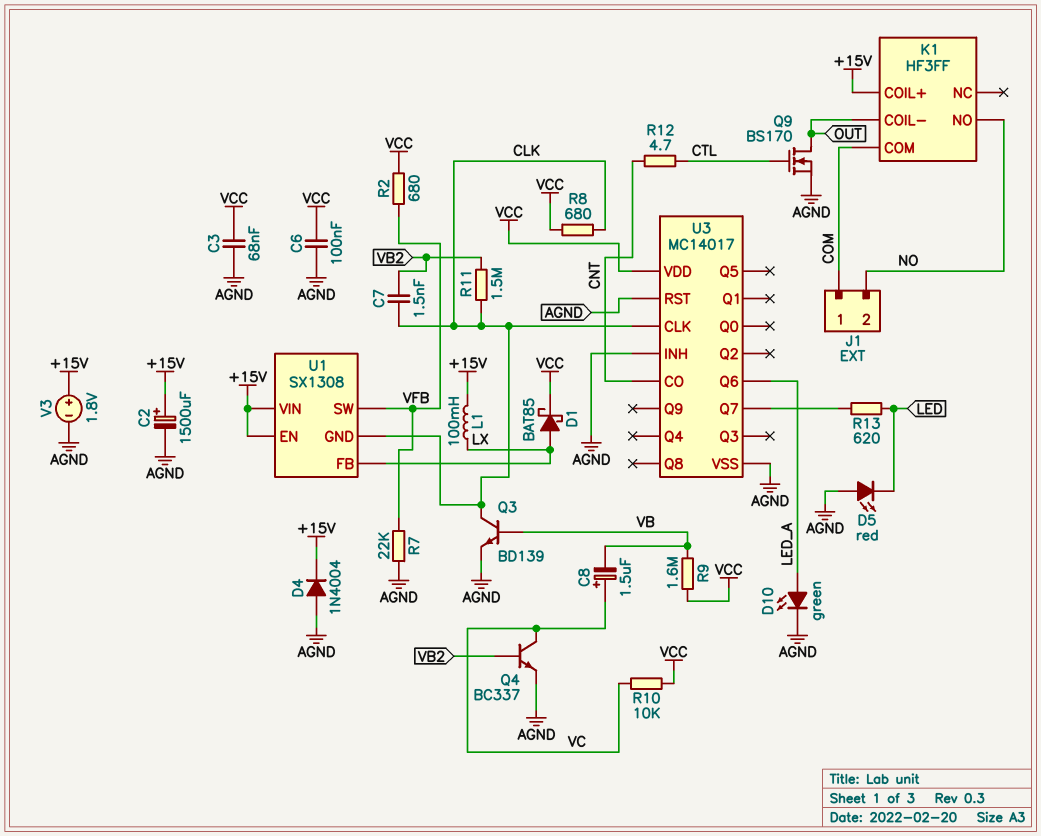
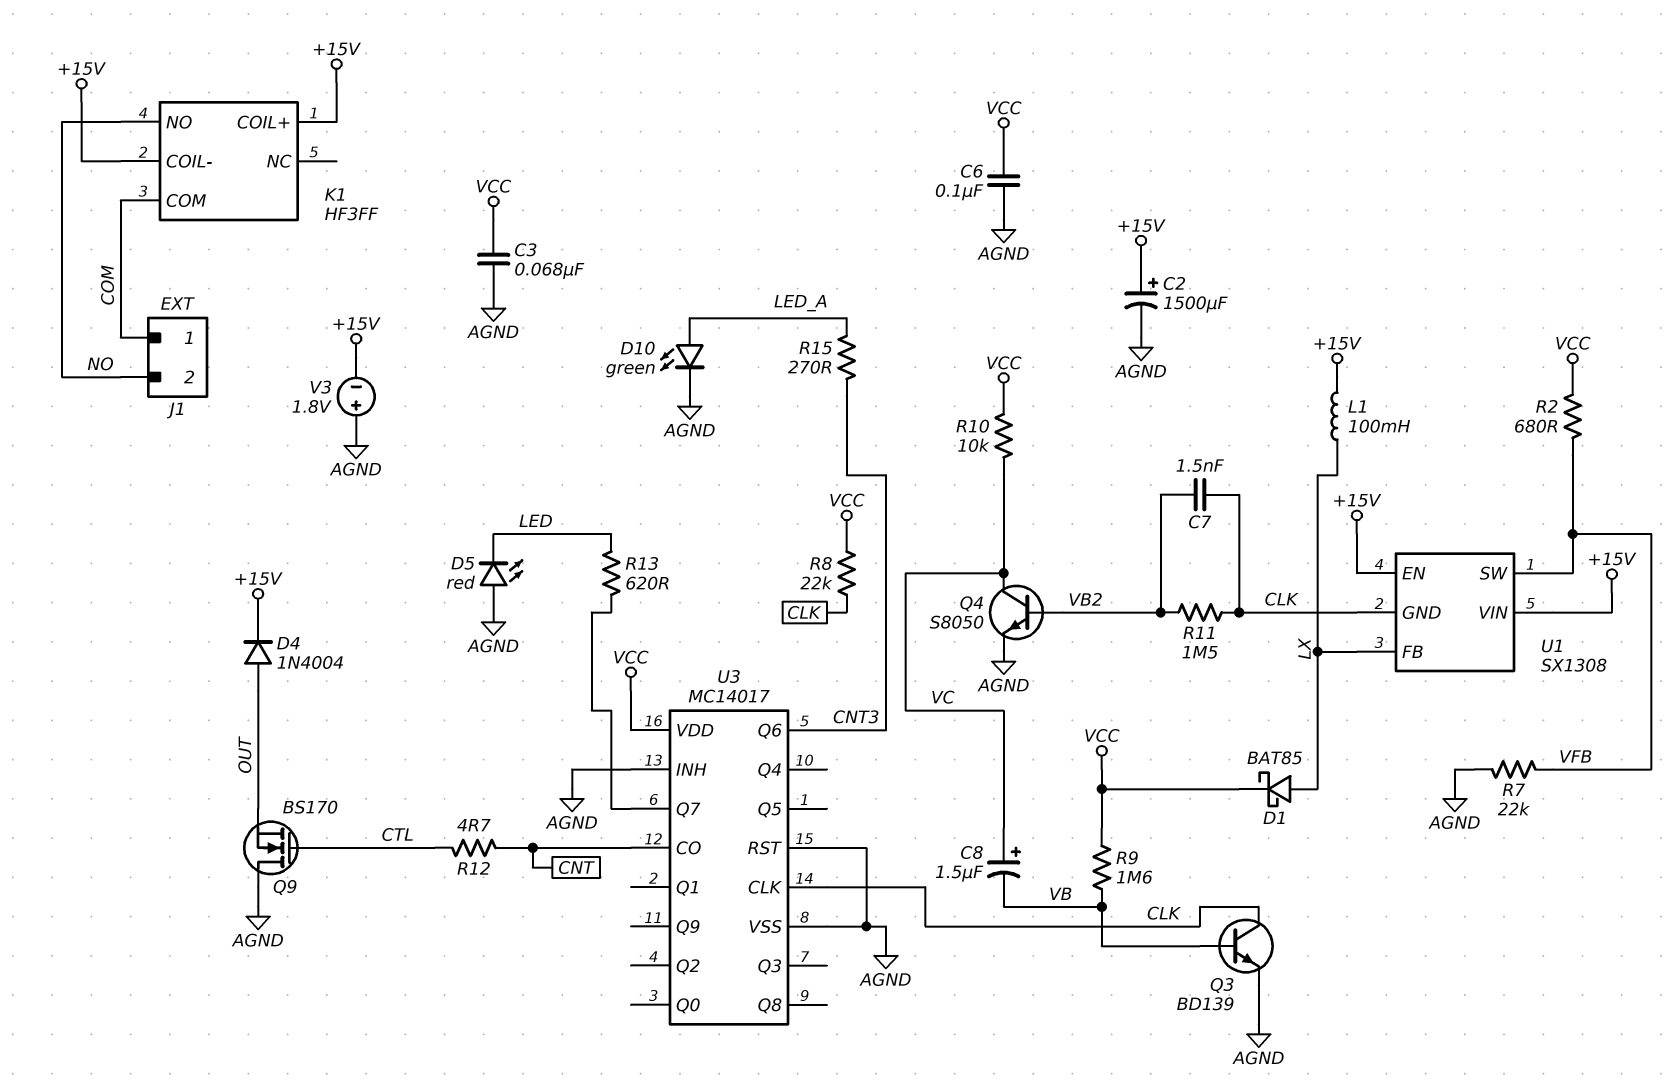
D4: diode 1N4004 (A AGND, K +15V) -> diode 1N4004 (A OUT, K +15V)
K1 pin COIL-: OUT -> +15V
Q4: NPN BC337 (B VB2, C VC, E AGND) -> NPN S8050 (B VB2, C VC, E AGND)
Q9: NMOS BS170 (G CTL, D OUT, S AGND) -> NMOS BS170 (G CTL, D AGND, S OUT)
R8: 680 (CLK, VCC) -> 22k (CLK, VCC)
R15: none -> 270 (CNT3, LED_A)
U3 pin Q6: LED_A -> CNT3
V3: 1.8V (plus +15V, minus AGND) -> 1.8V (plus AGND, minus +15V)

